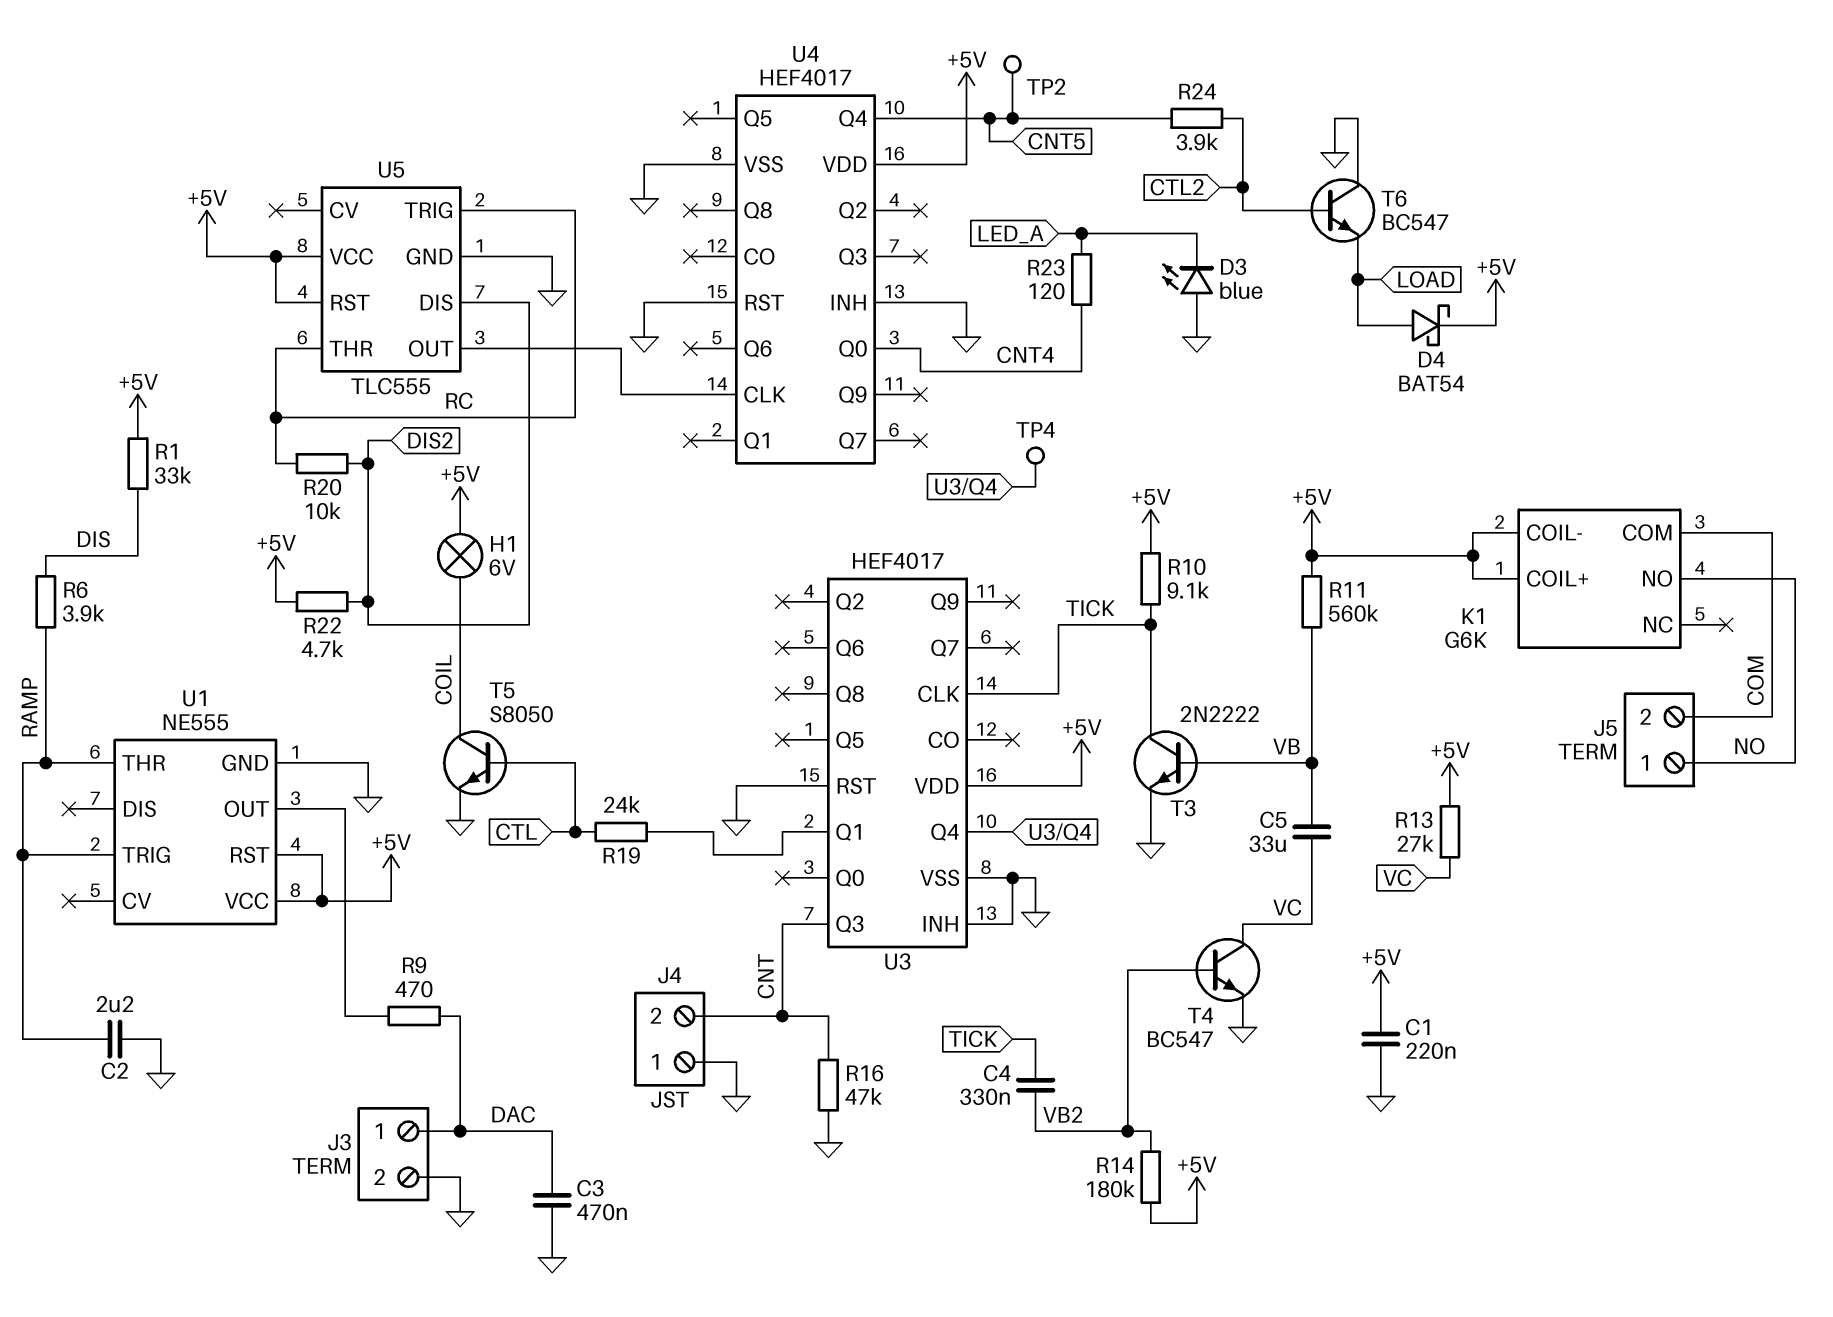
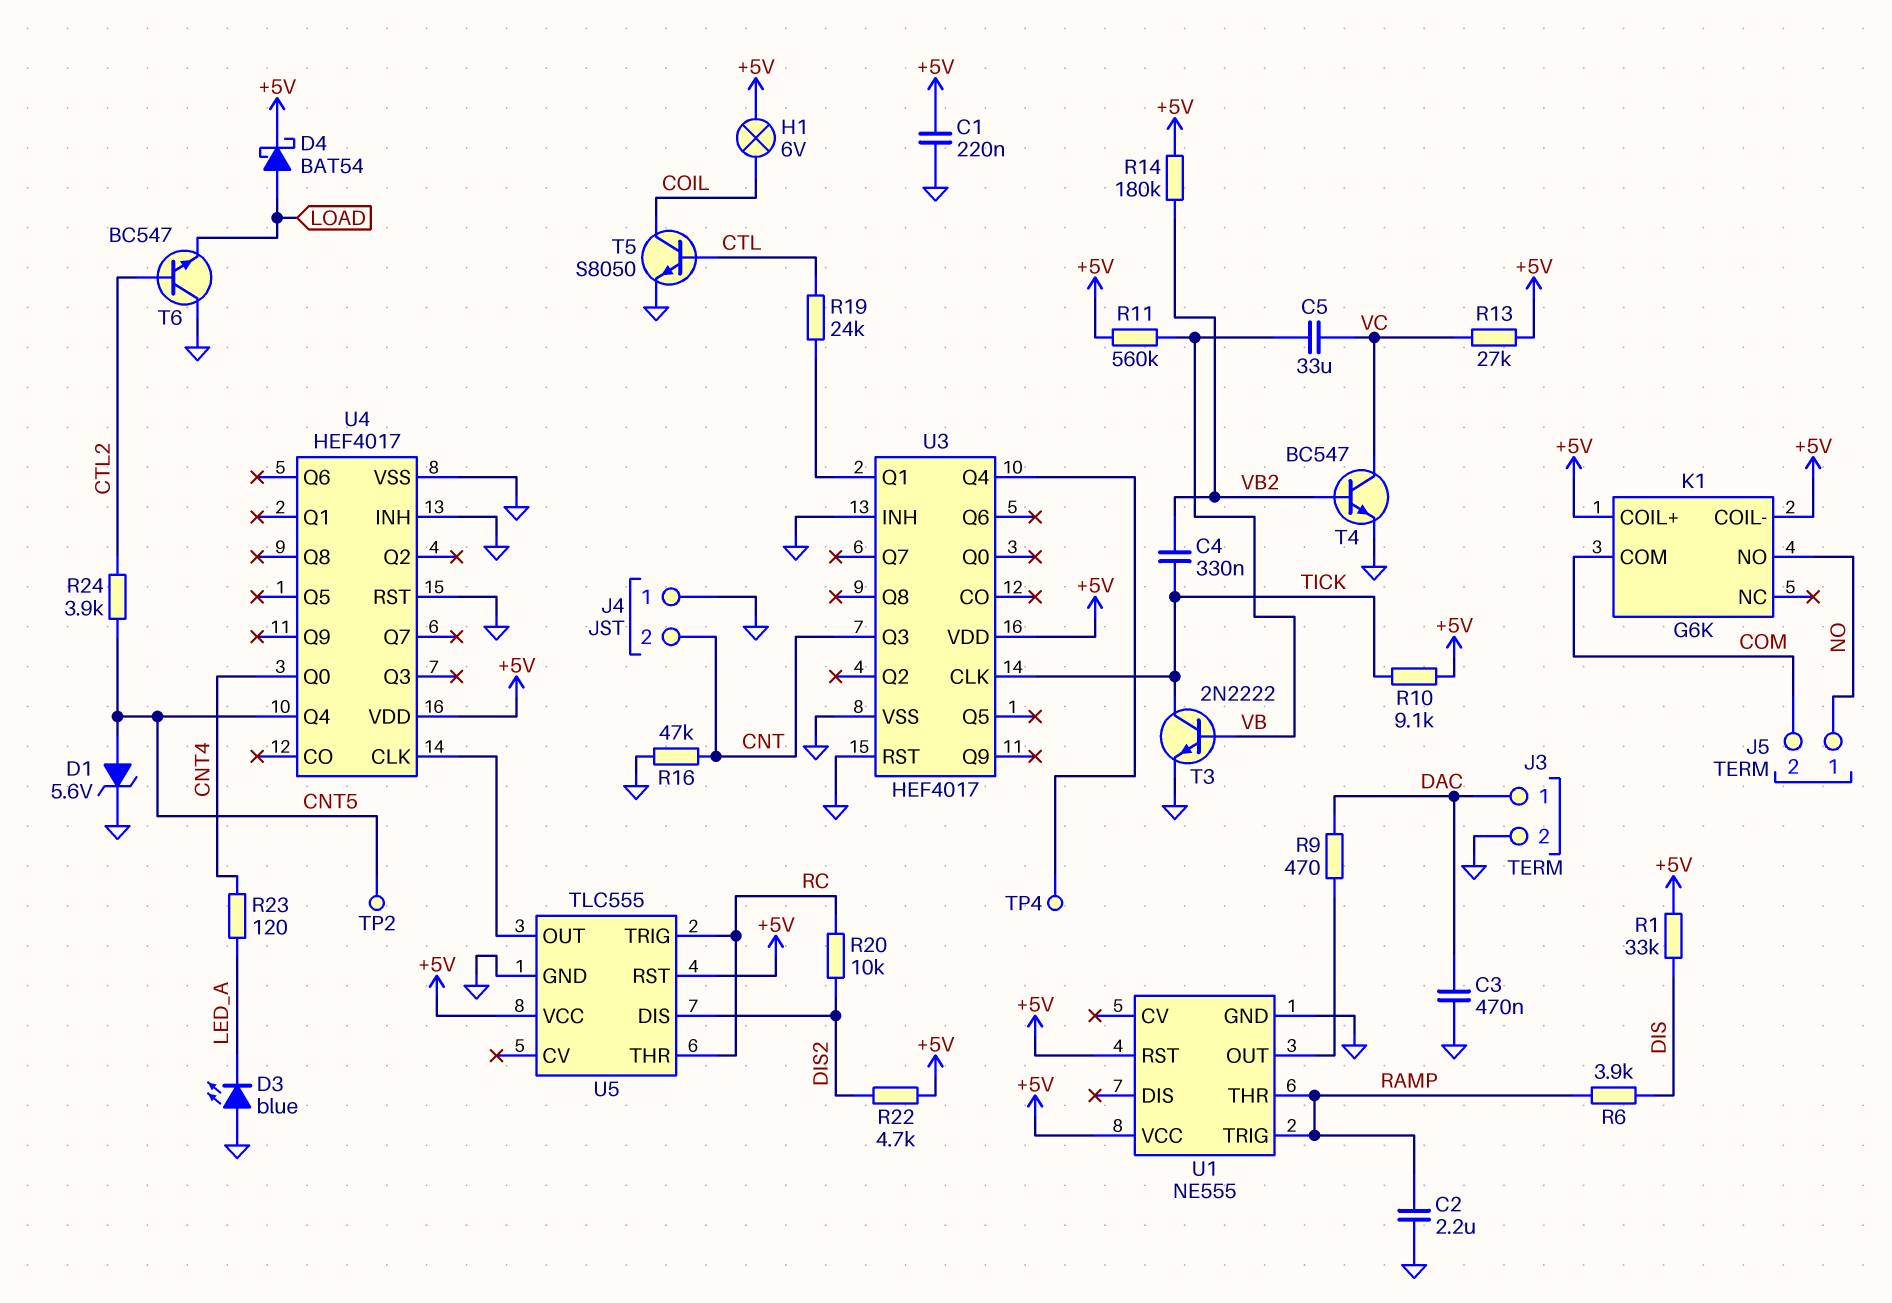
D1: none -> zener 5.6V (A CNT5, K GND)

